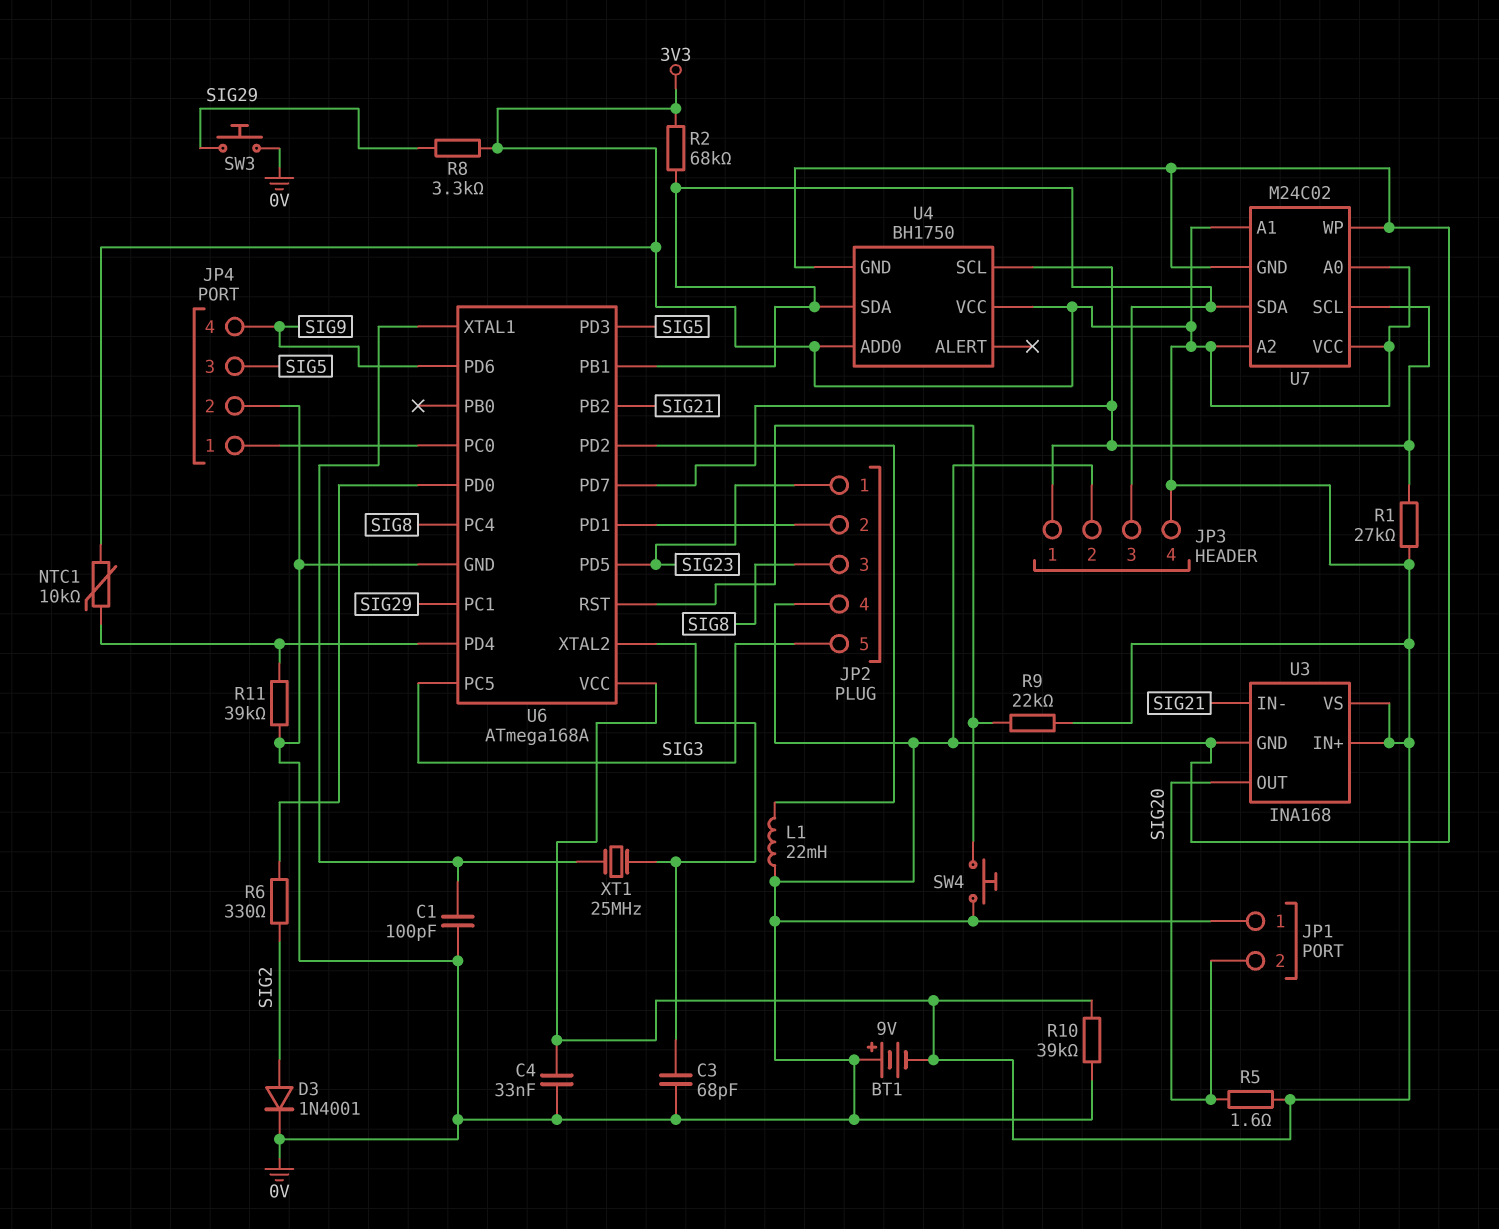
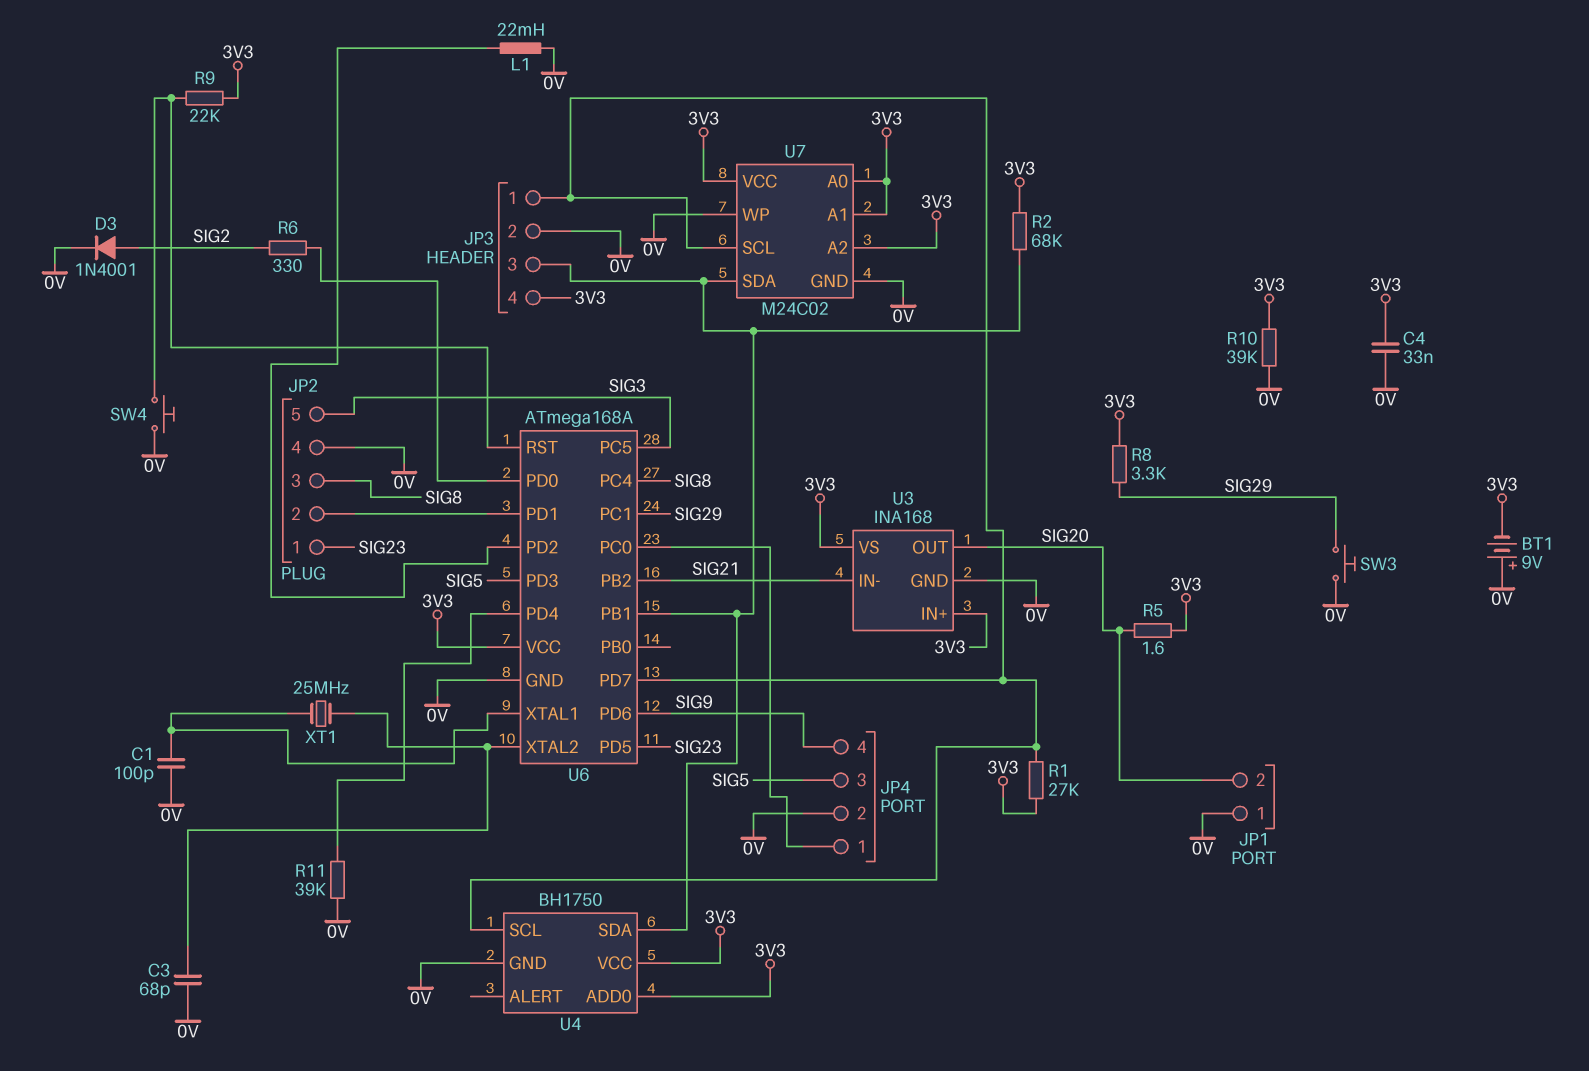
NTC1: 10k (3V3, U6/PD4) -> none

